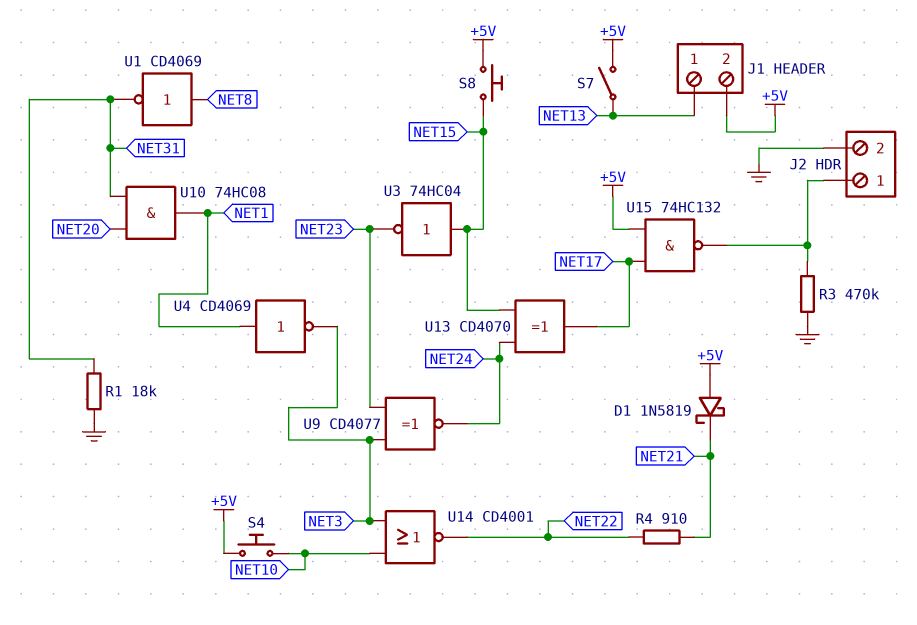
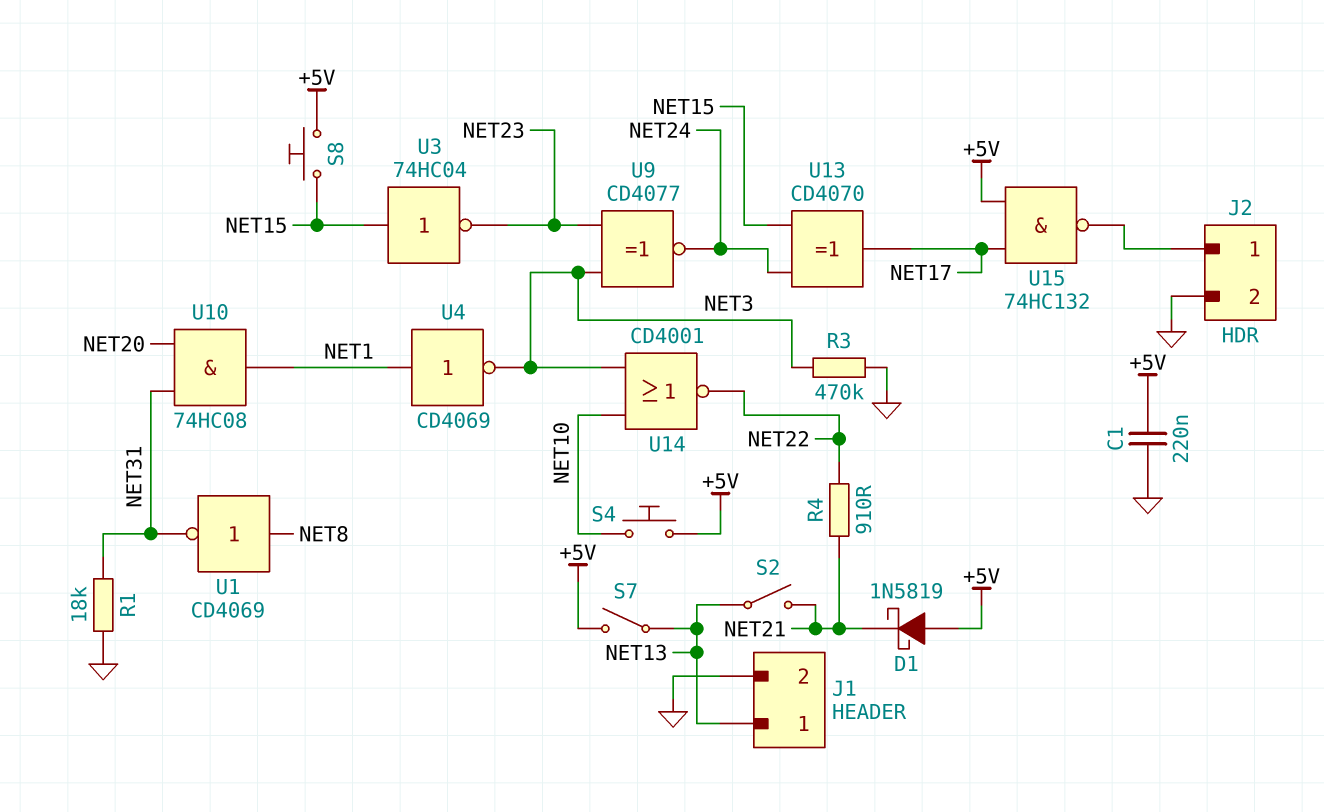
C1: none -> 220nF (+5V, GND)
J1 pin 2: +5V -> GND
R3: 470k (GND, J2/1) -> 470k (GND, NET3)
S2: none -> switch (NET13, NET21)

